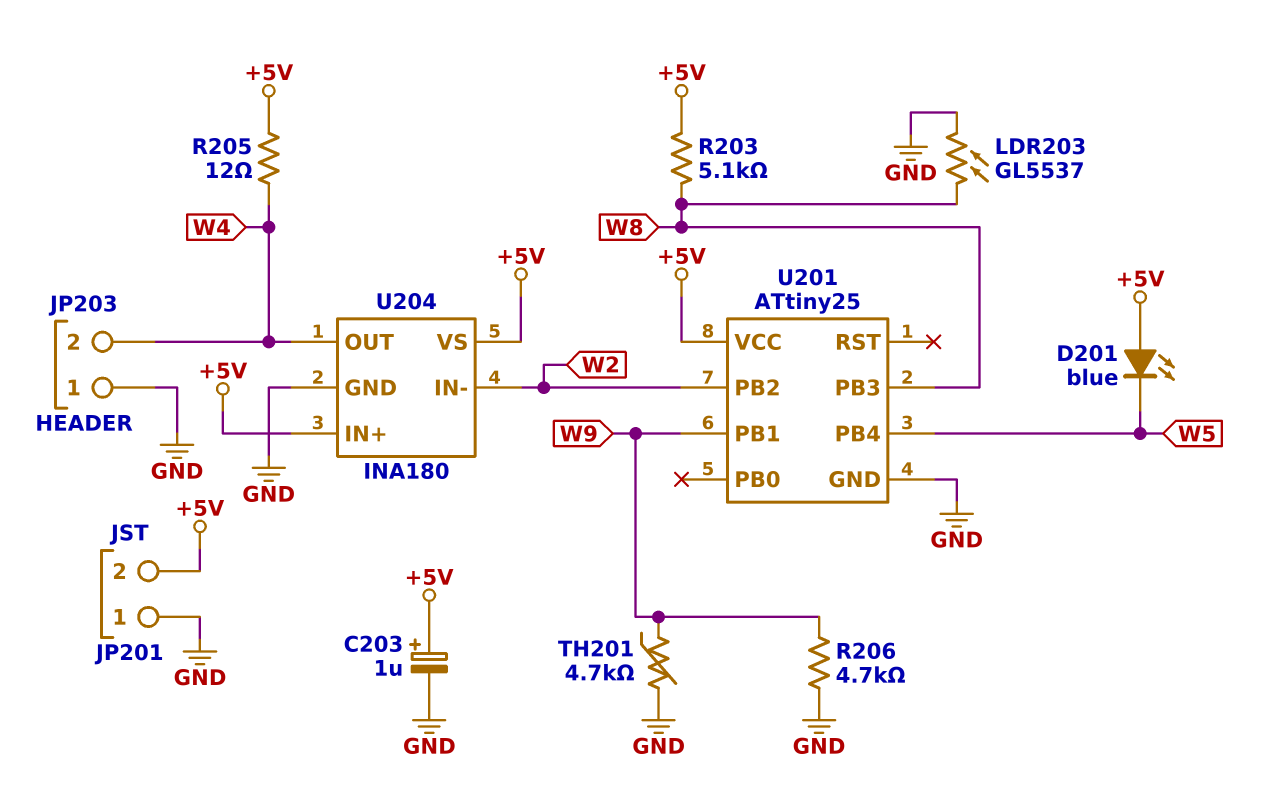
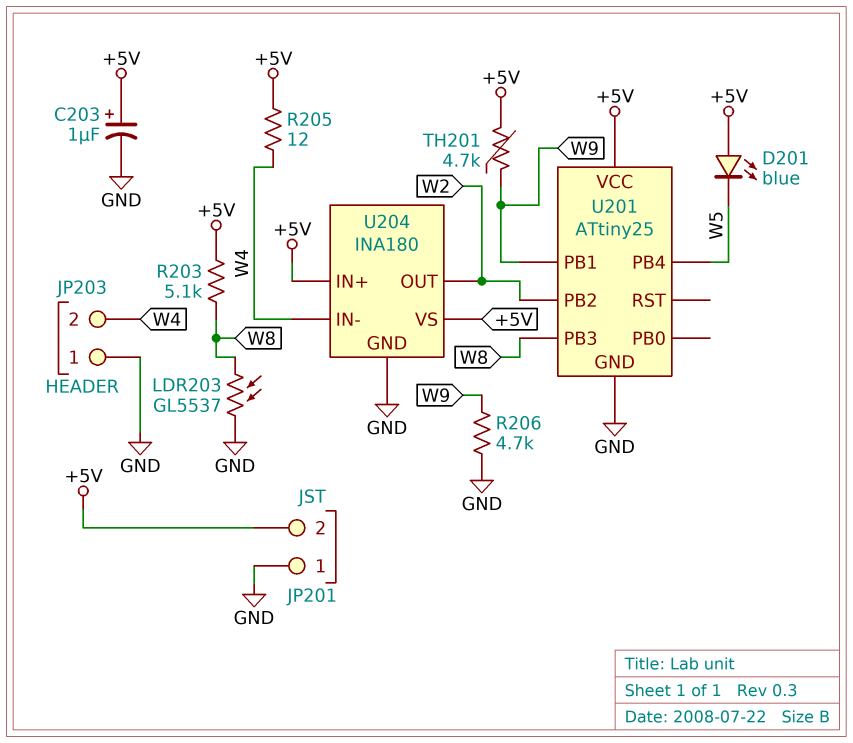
TH201: 4.7k (GND, W9) -> 4.7k (+5V, W9)
U204 pin IN-: W2 -> W4
U204 pin OUT: W4 -> W2

